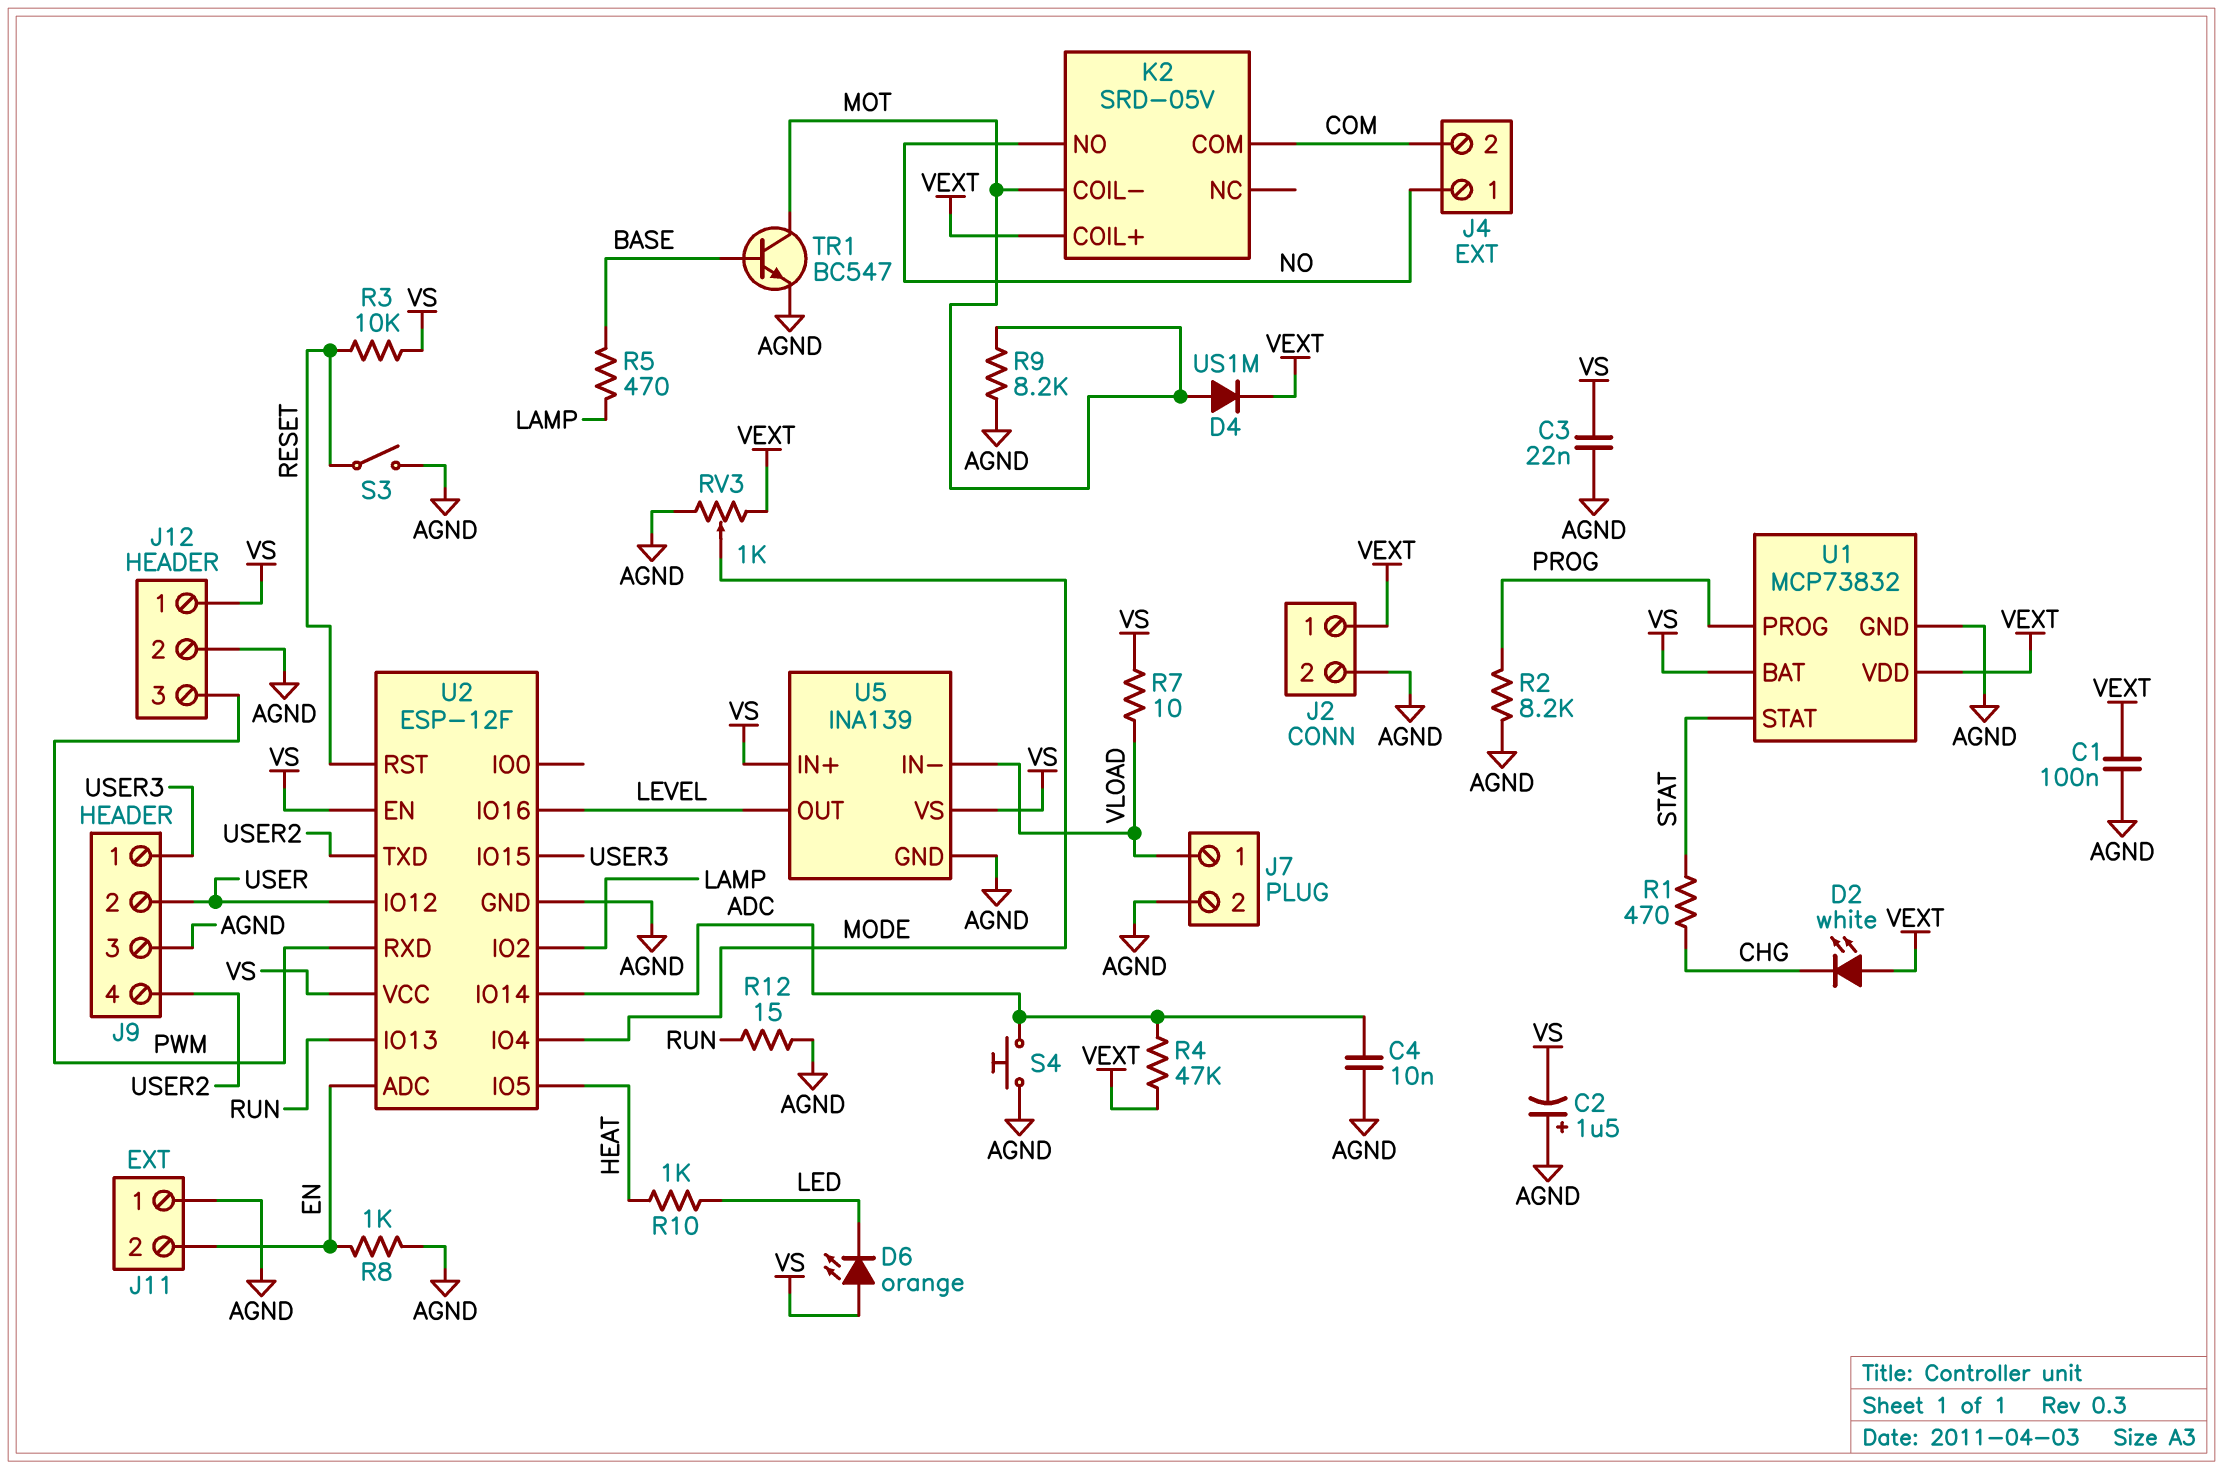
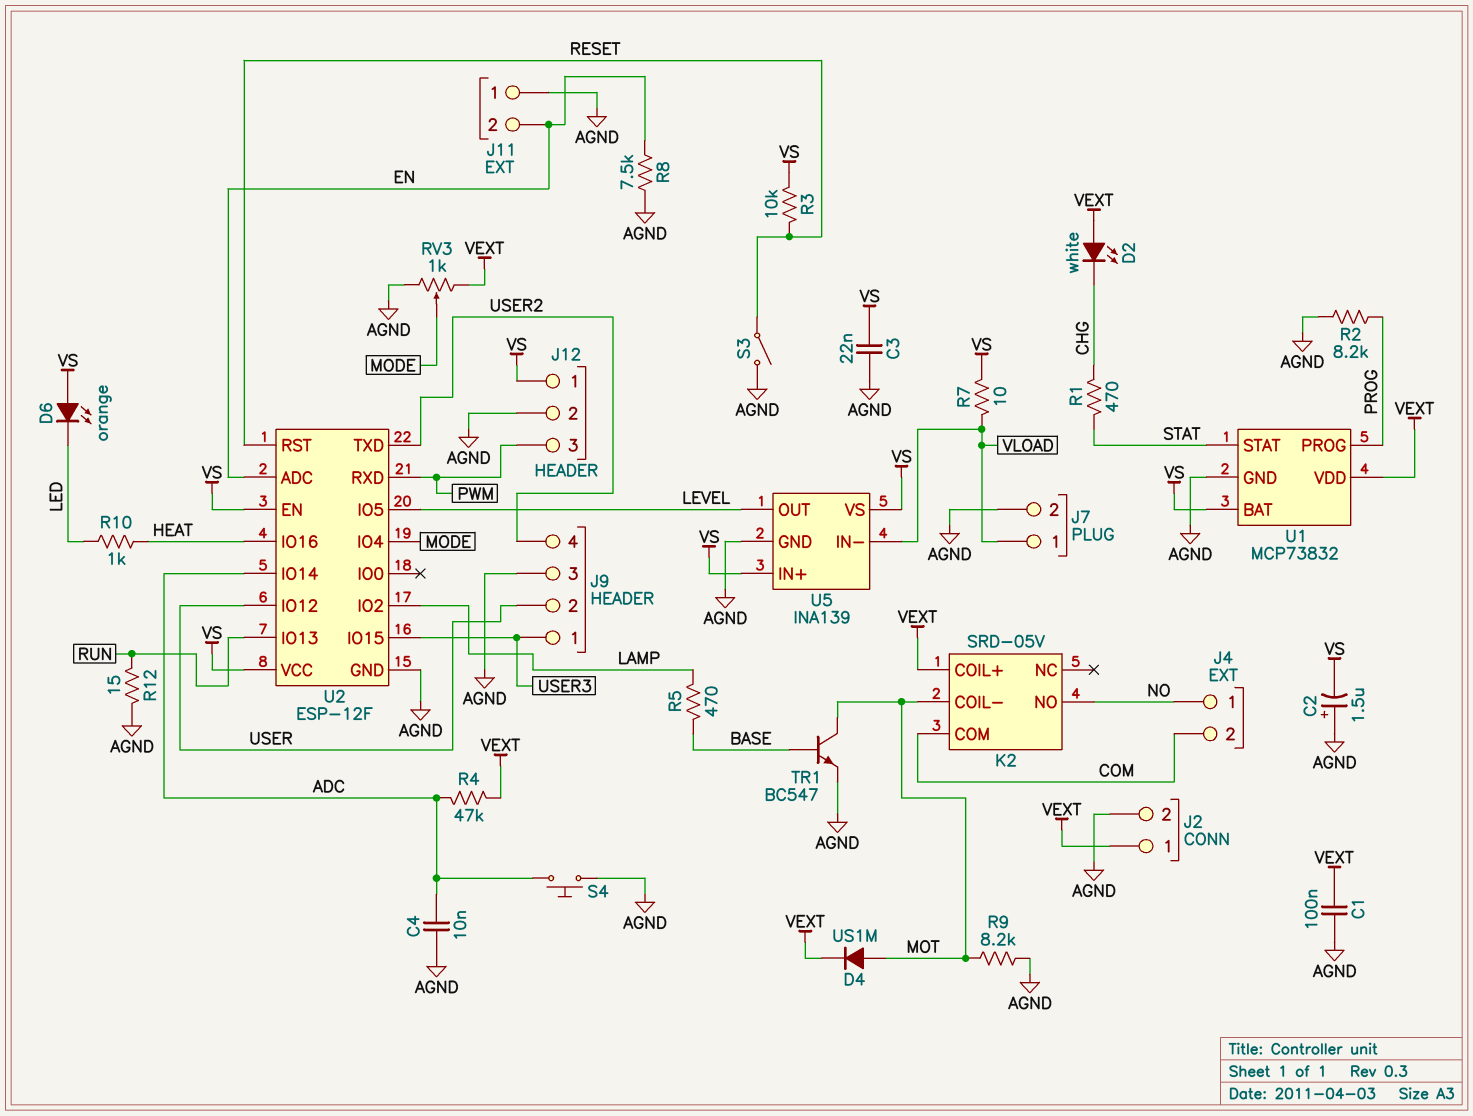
R8: 1k (AGND, EN) -> 7.5k (AGND, EN)
U2 pin IO5: HEAT -> LEVEL
U2 pin IO16: LEVEL -> HEAT

